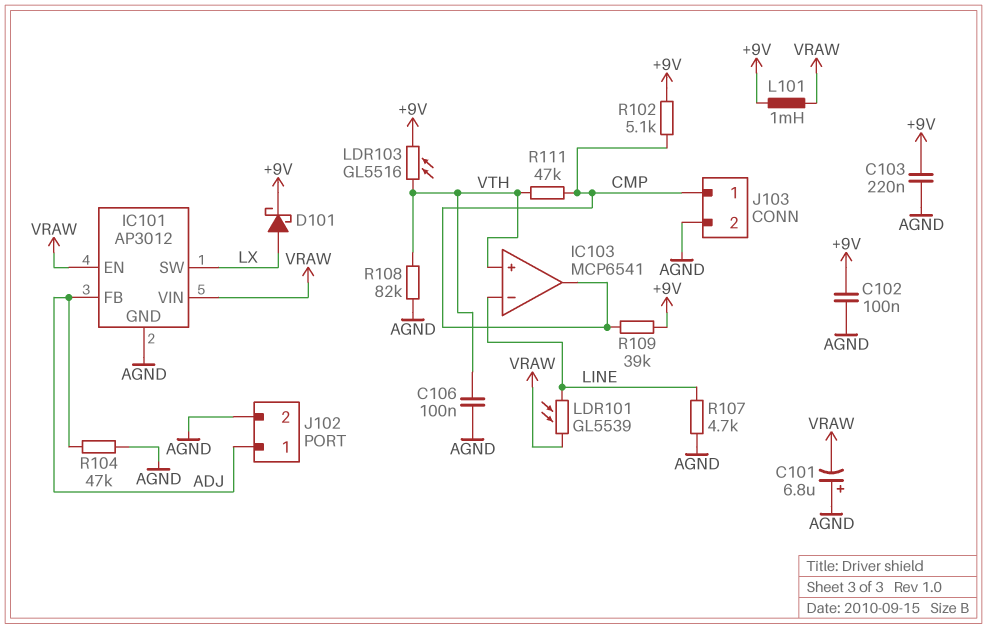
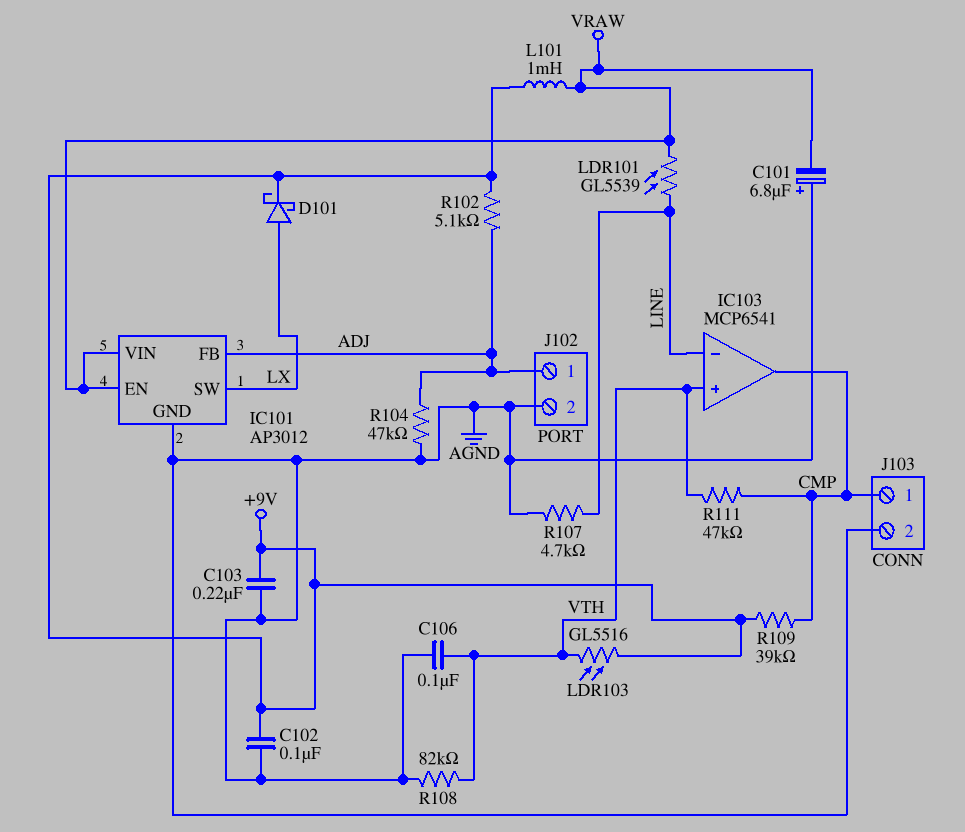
R102: 5.1k (+9V, CMP) -> 5.1k (+9V, ADJ)

